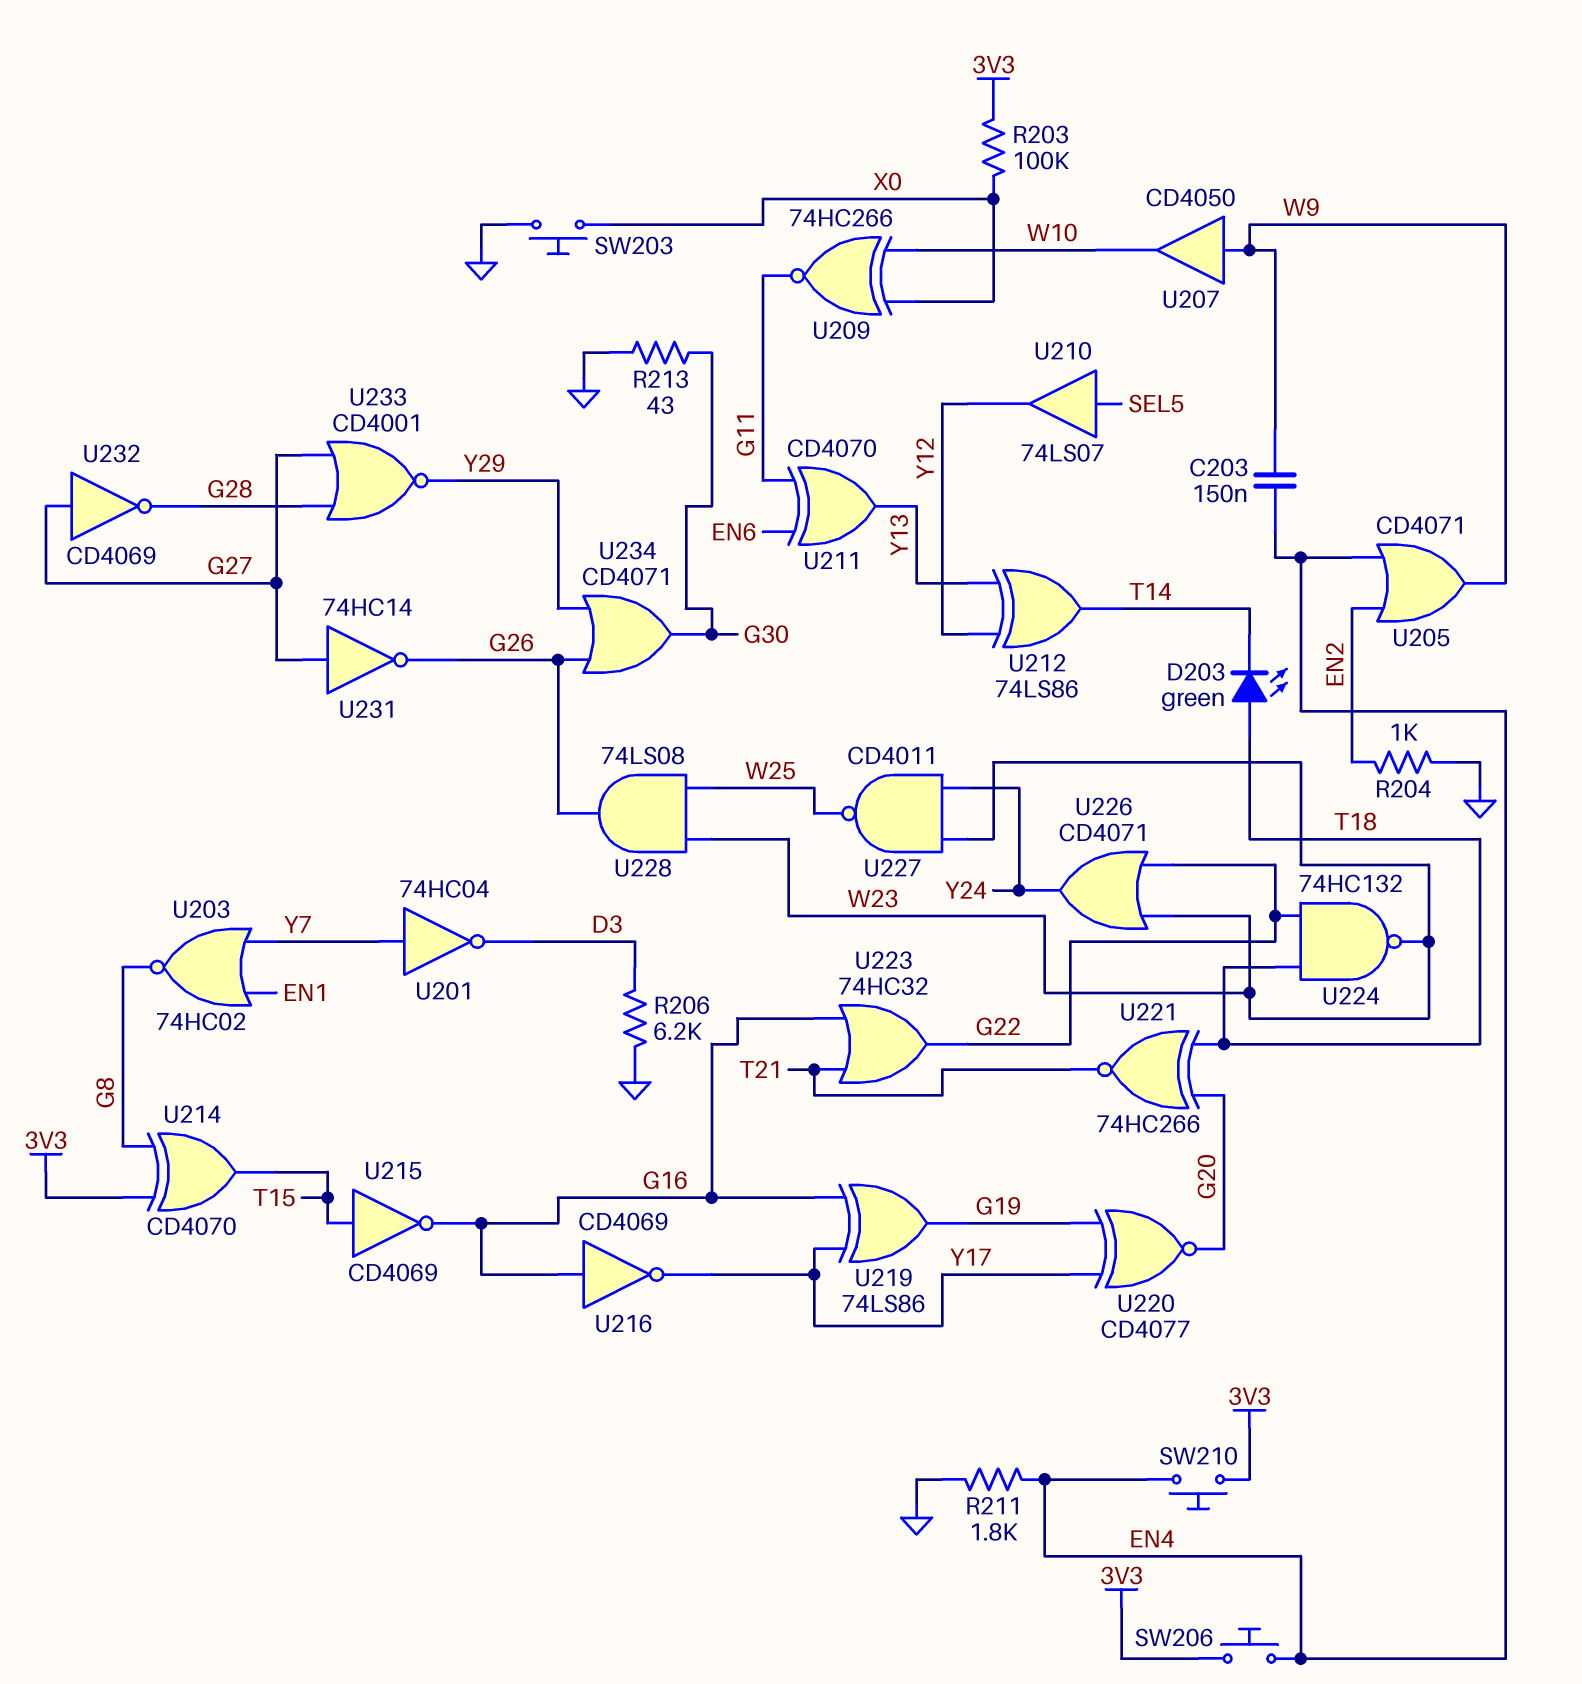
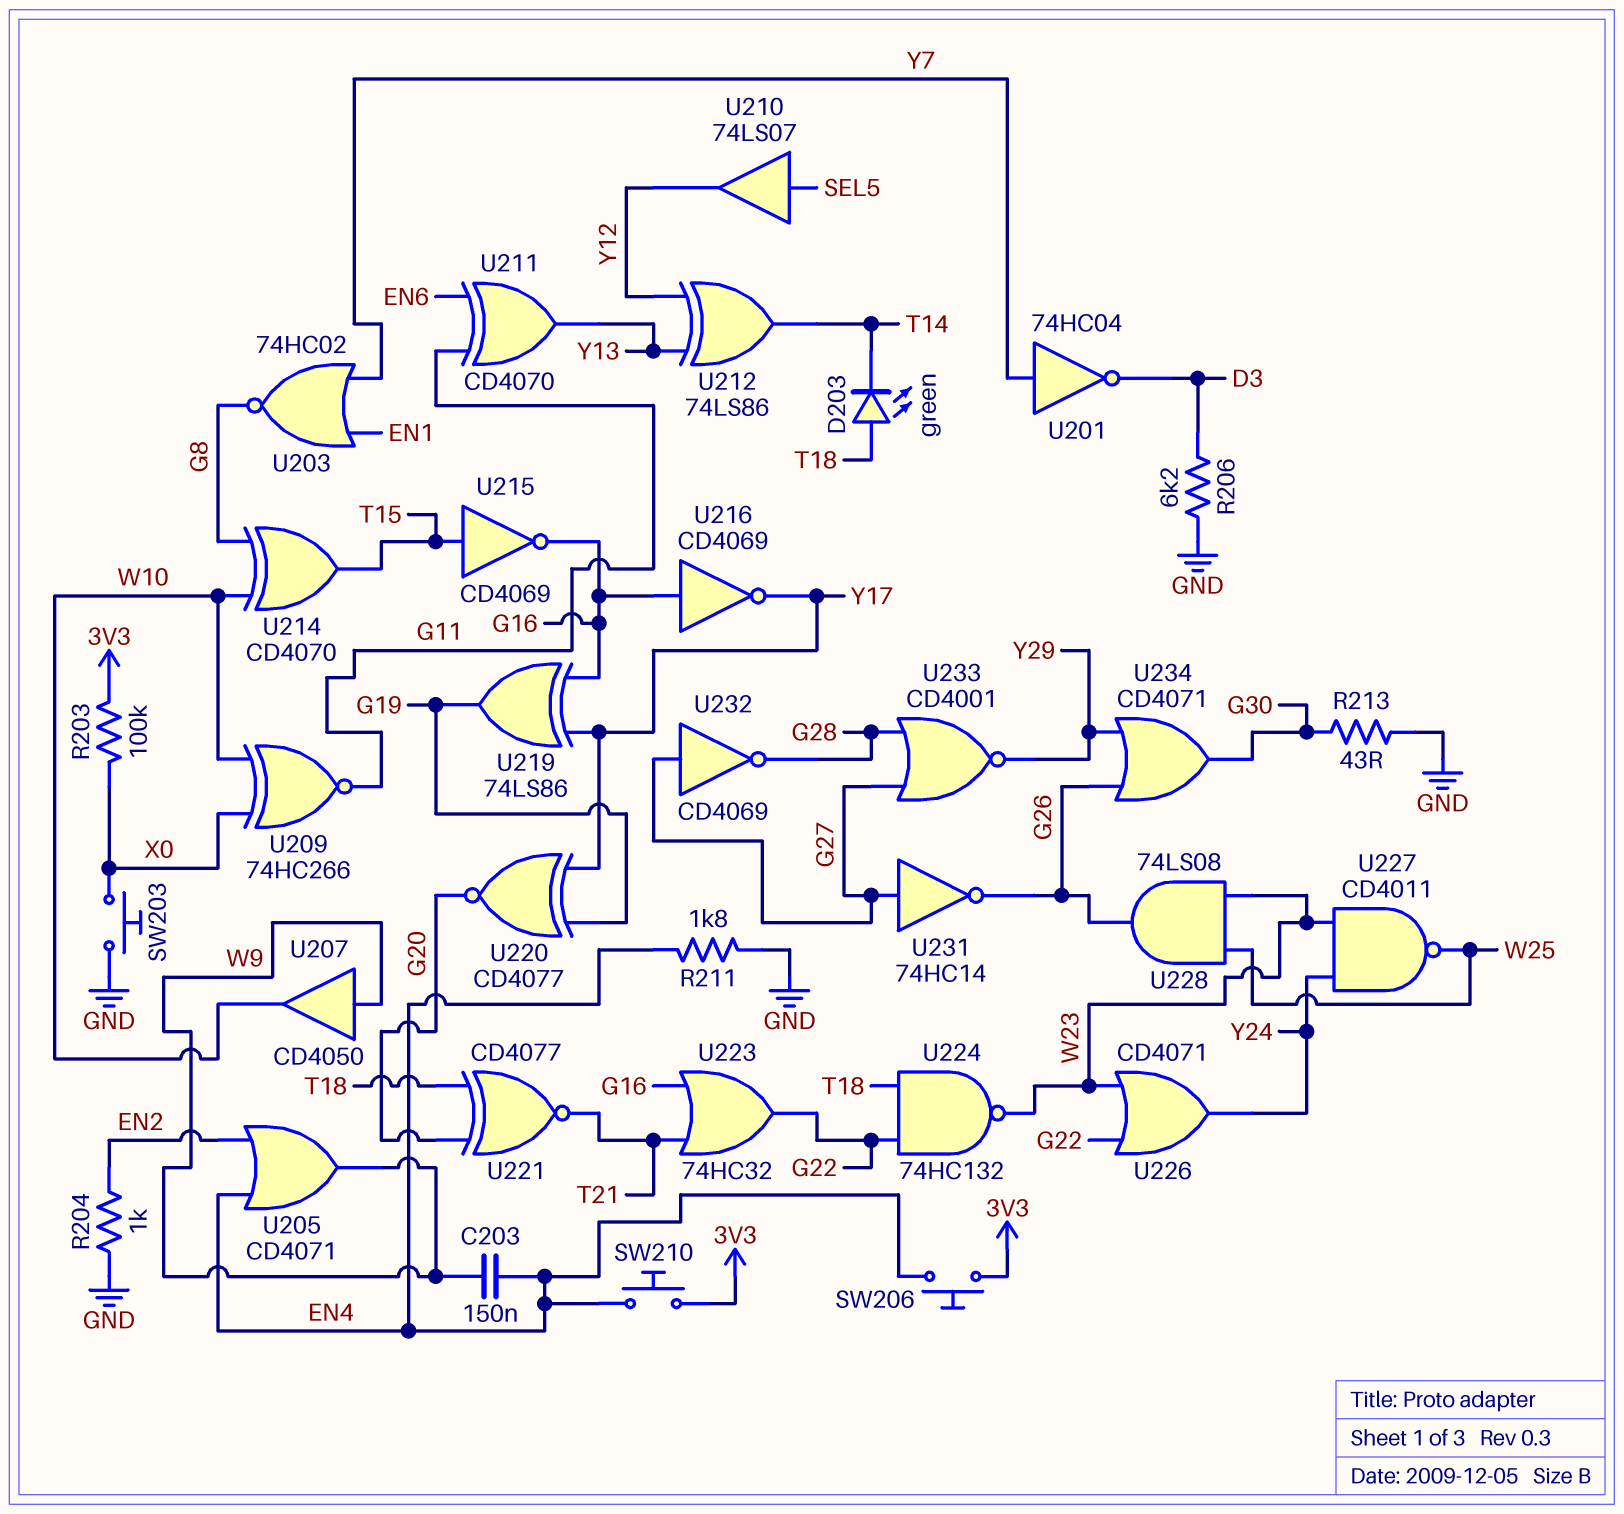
U214: XOR CD4070 (in 3V3, in G8, out T15) -> XOR CD4070 (in G8, in W10, out T15)
U221: XNOR 74HC266 (in G20, in T18, out T21) -> XNOR CD4077 (in G20, in T18, out T21)

